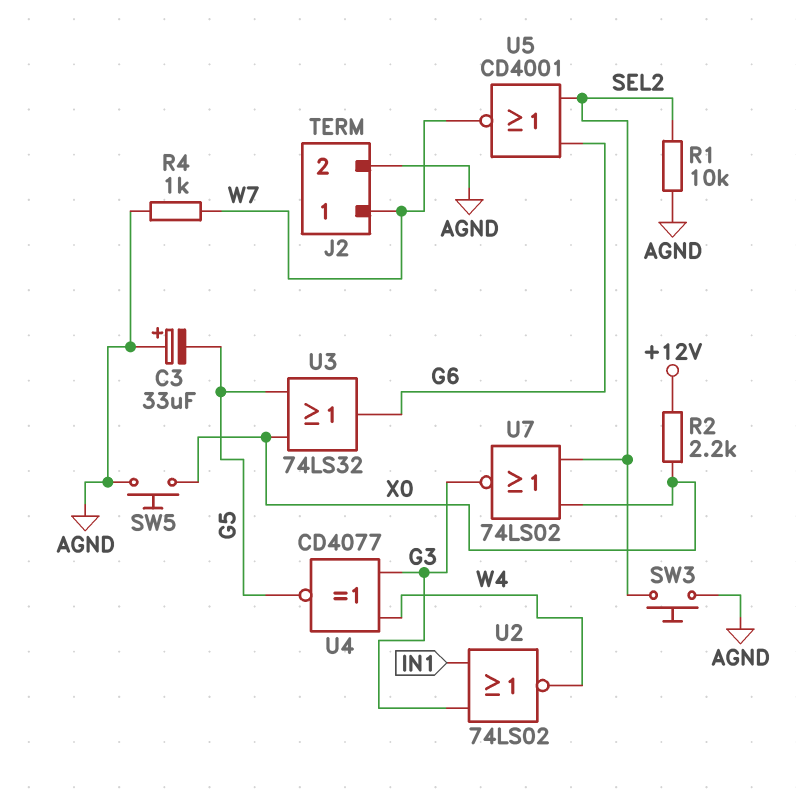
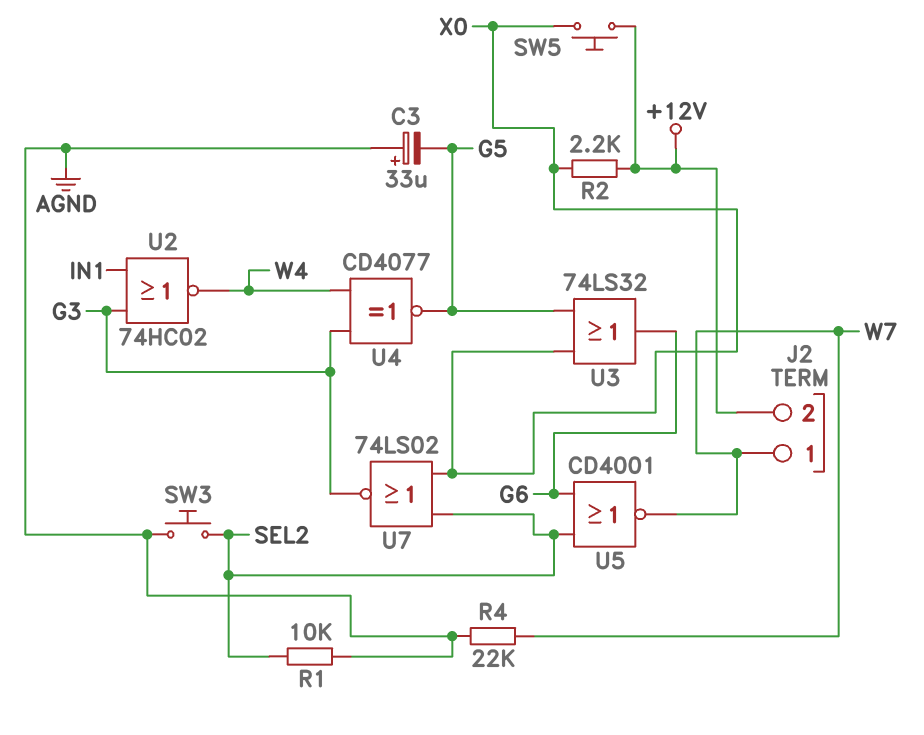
J2 pin 2: AGND -> +12V
R4: 1k (AGND, W7) -> 22k (AGND, W7)
SW5: button (AGND, X0) -> button (+12V, X0)
U2: NOR 74LS02 (in G3, in IN1, out W4) -> NOR 74HC02 (in G3, in IN1, out W4)

